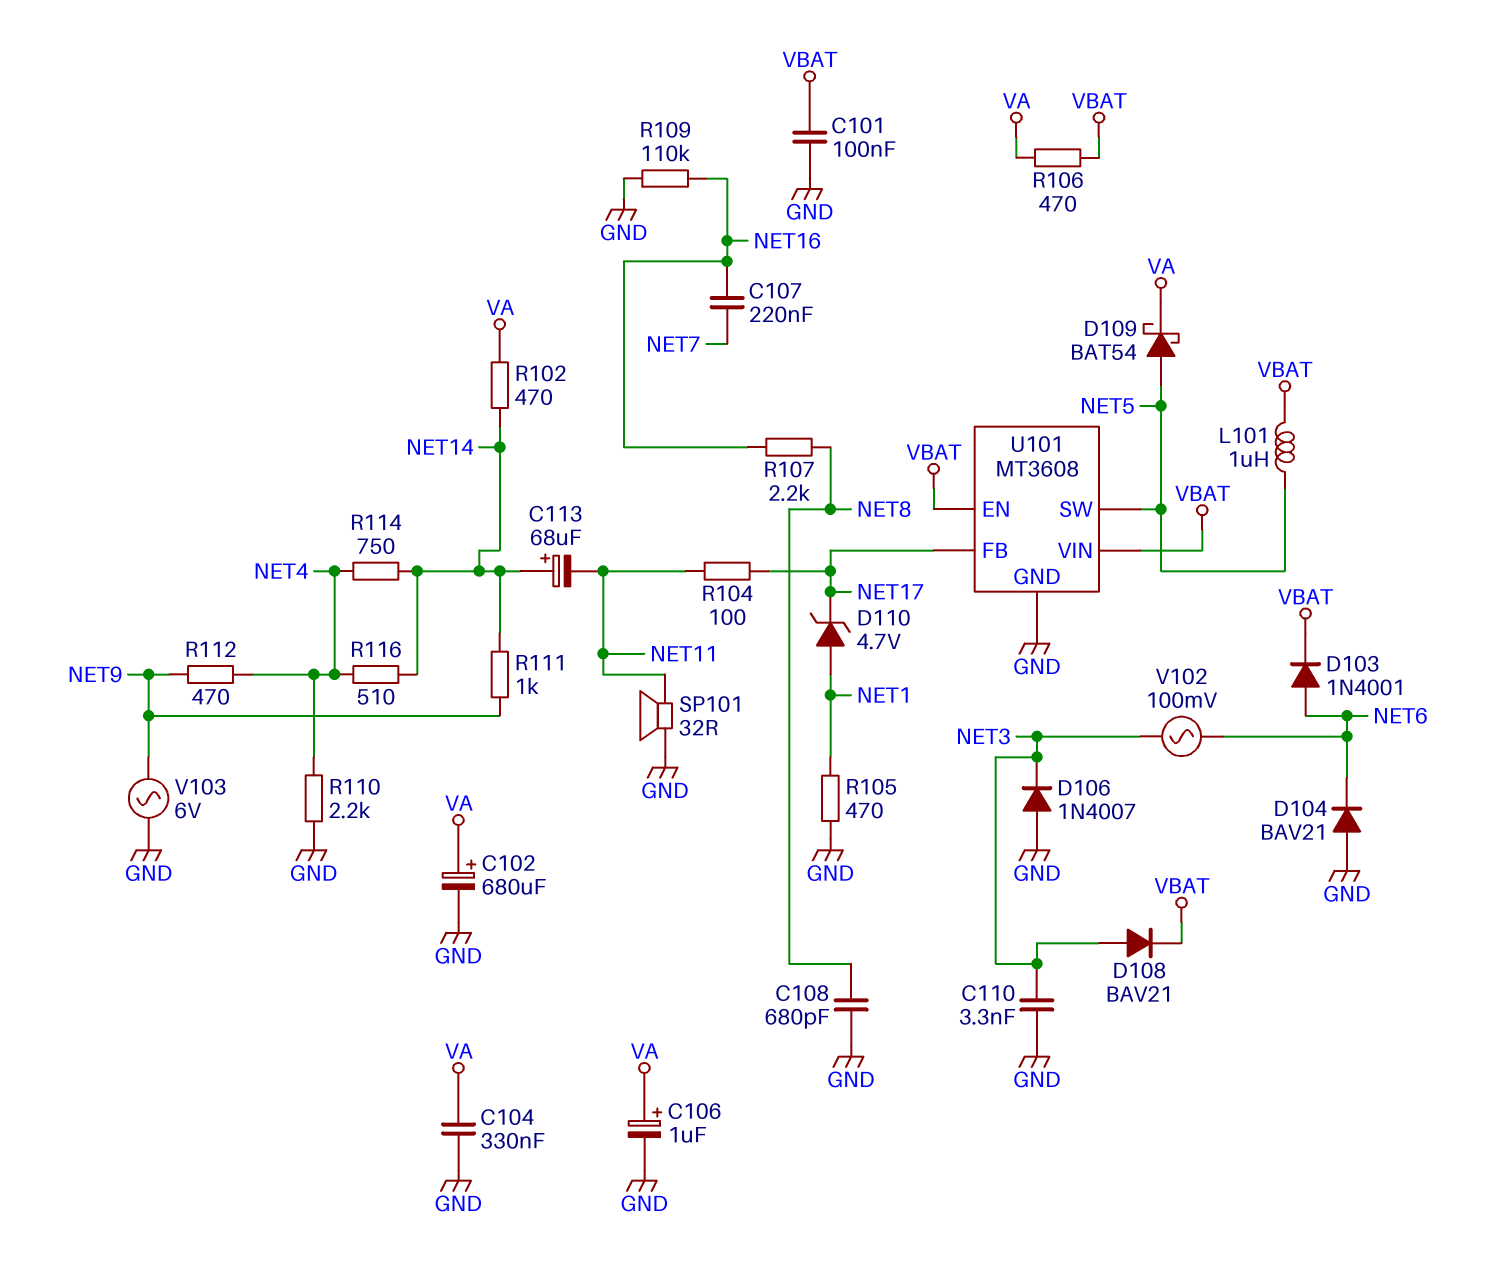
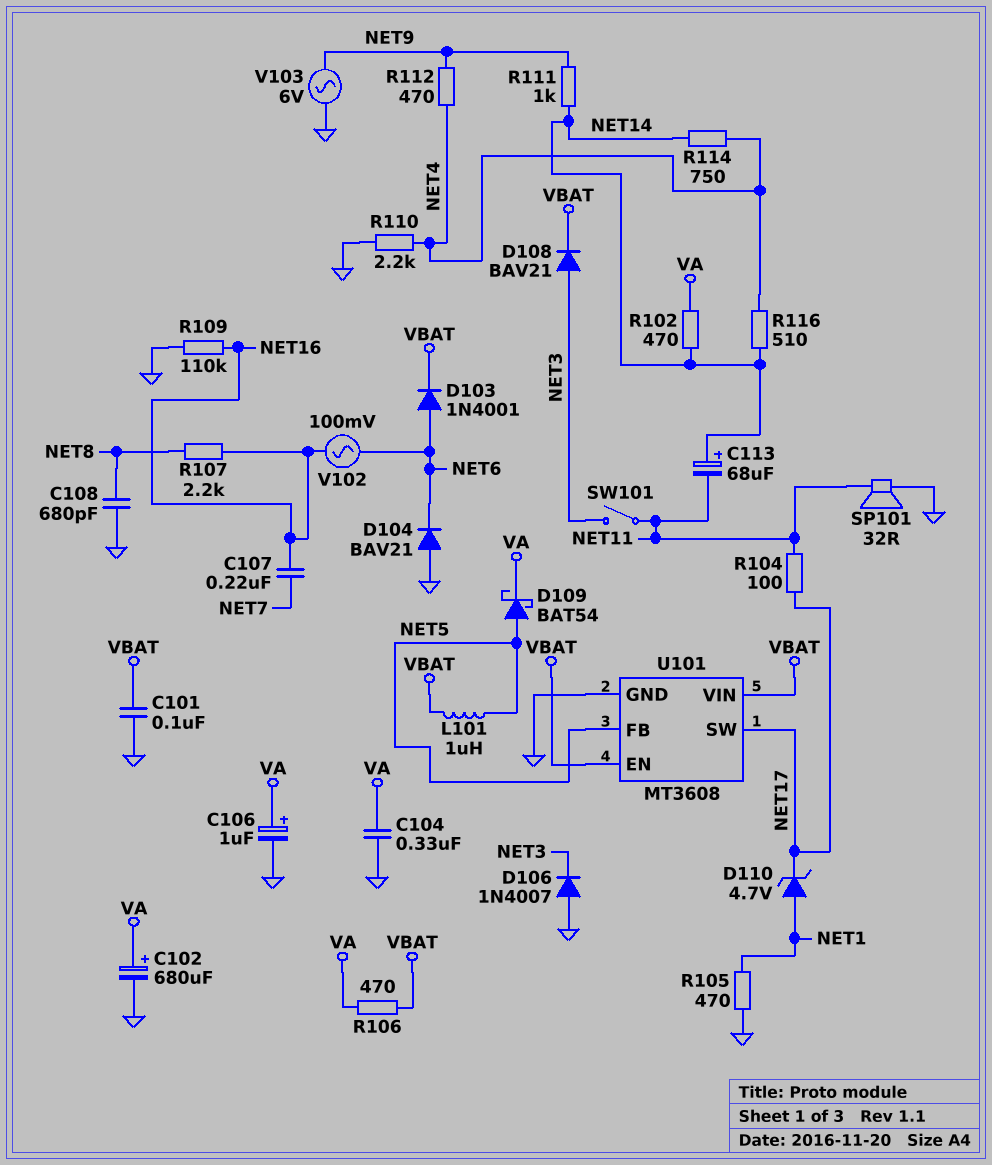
C110: 3.3nF (GND, NET3) -> none
SW101: none -> switch (NET3, NET11)
U101 pin FB: NET17 -> NET5
U101 pin SW: NET5 -> NET17
V102: AC 100mV (NET3, NET6) -> AC 100mV (NET6, NET16)

